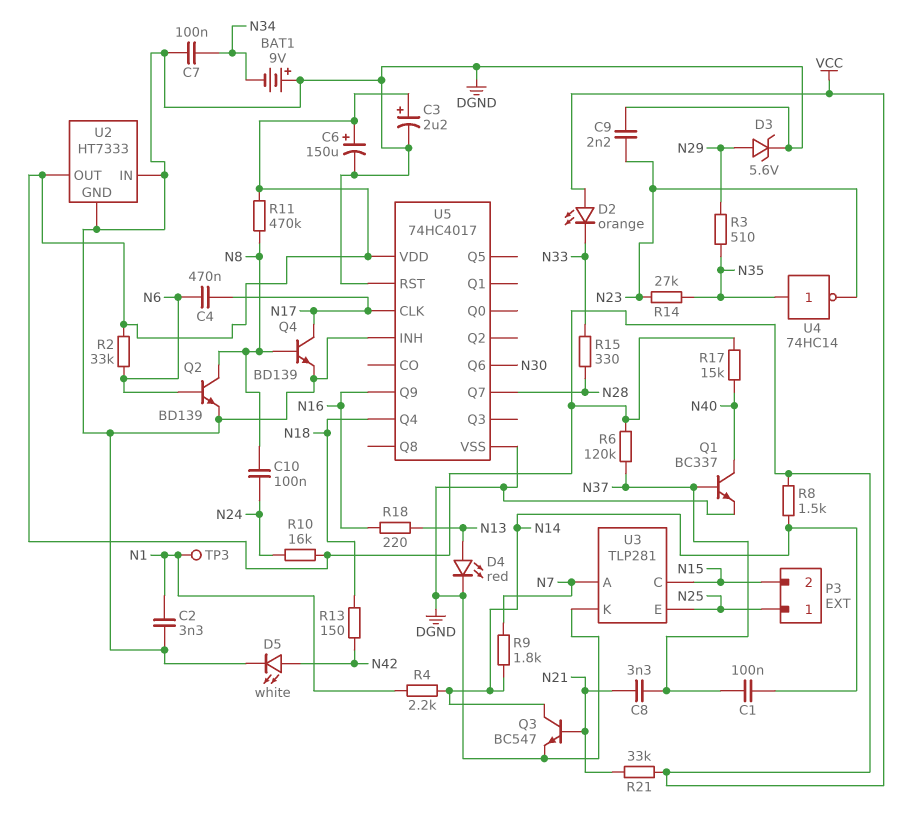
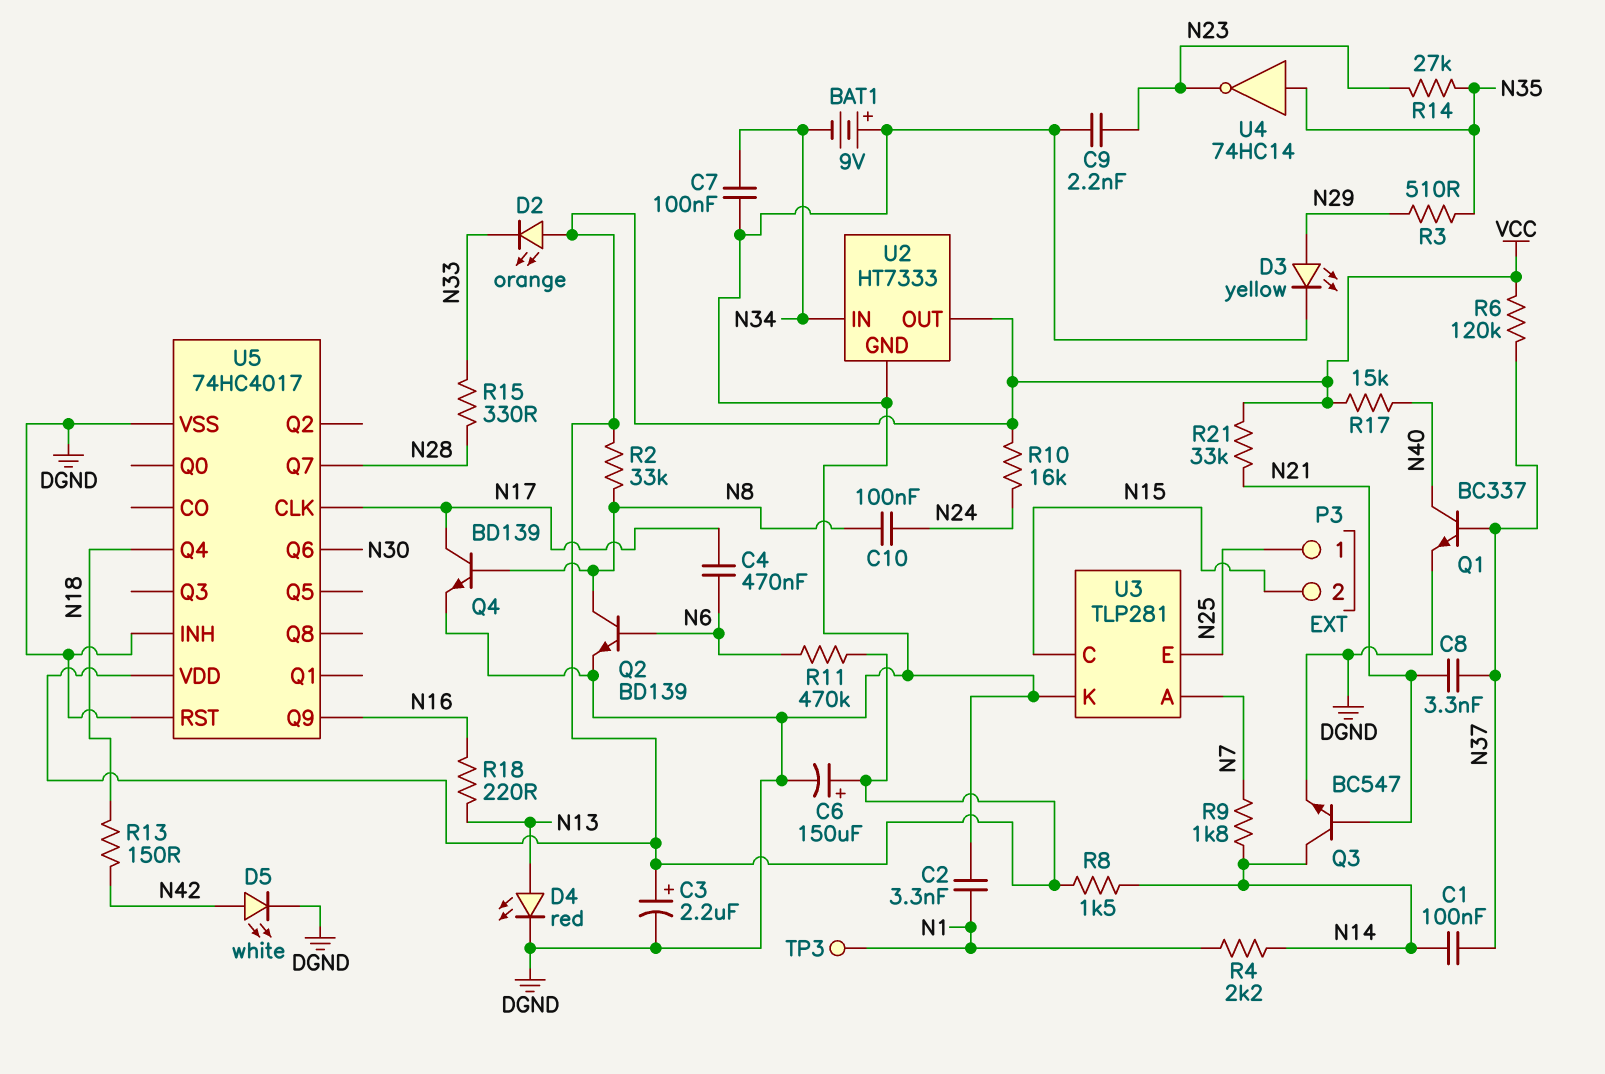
D3: zener 5.6V (A N29, K DGND) -> LED yellow (A N29, K DGND)
R2: 33k (N6, VCC) -> 33k (N8, VCC)
R11: 470k (N8, VCC) -> 470k (N6, VCC)
U2 pin IN: DGND -> N34

